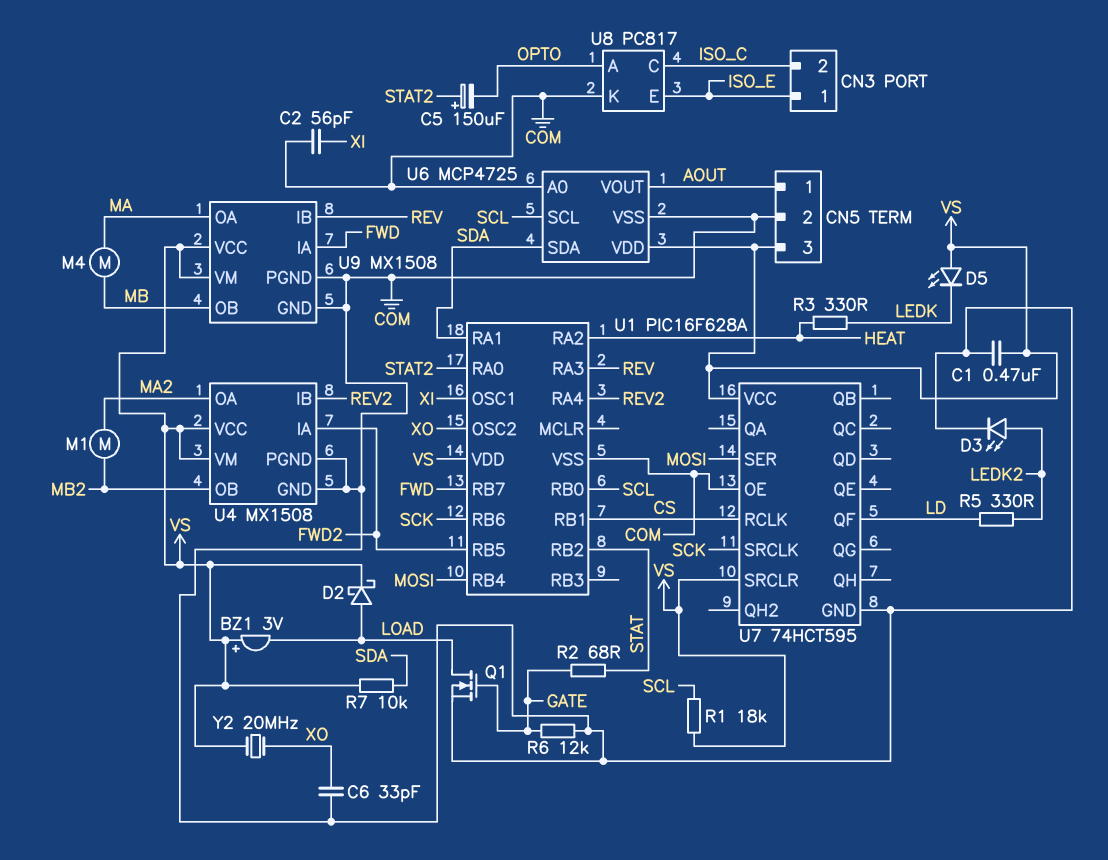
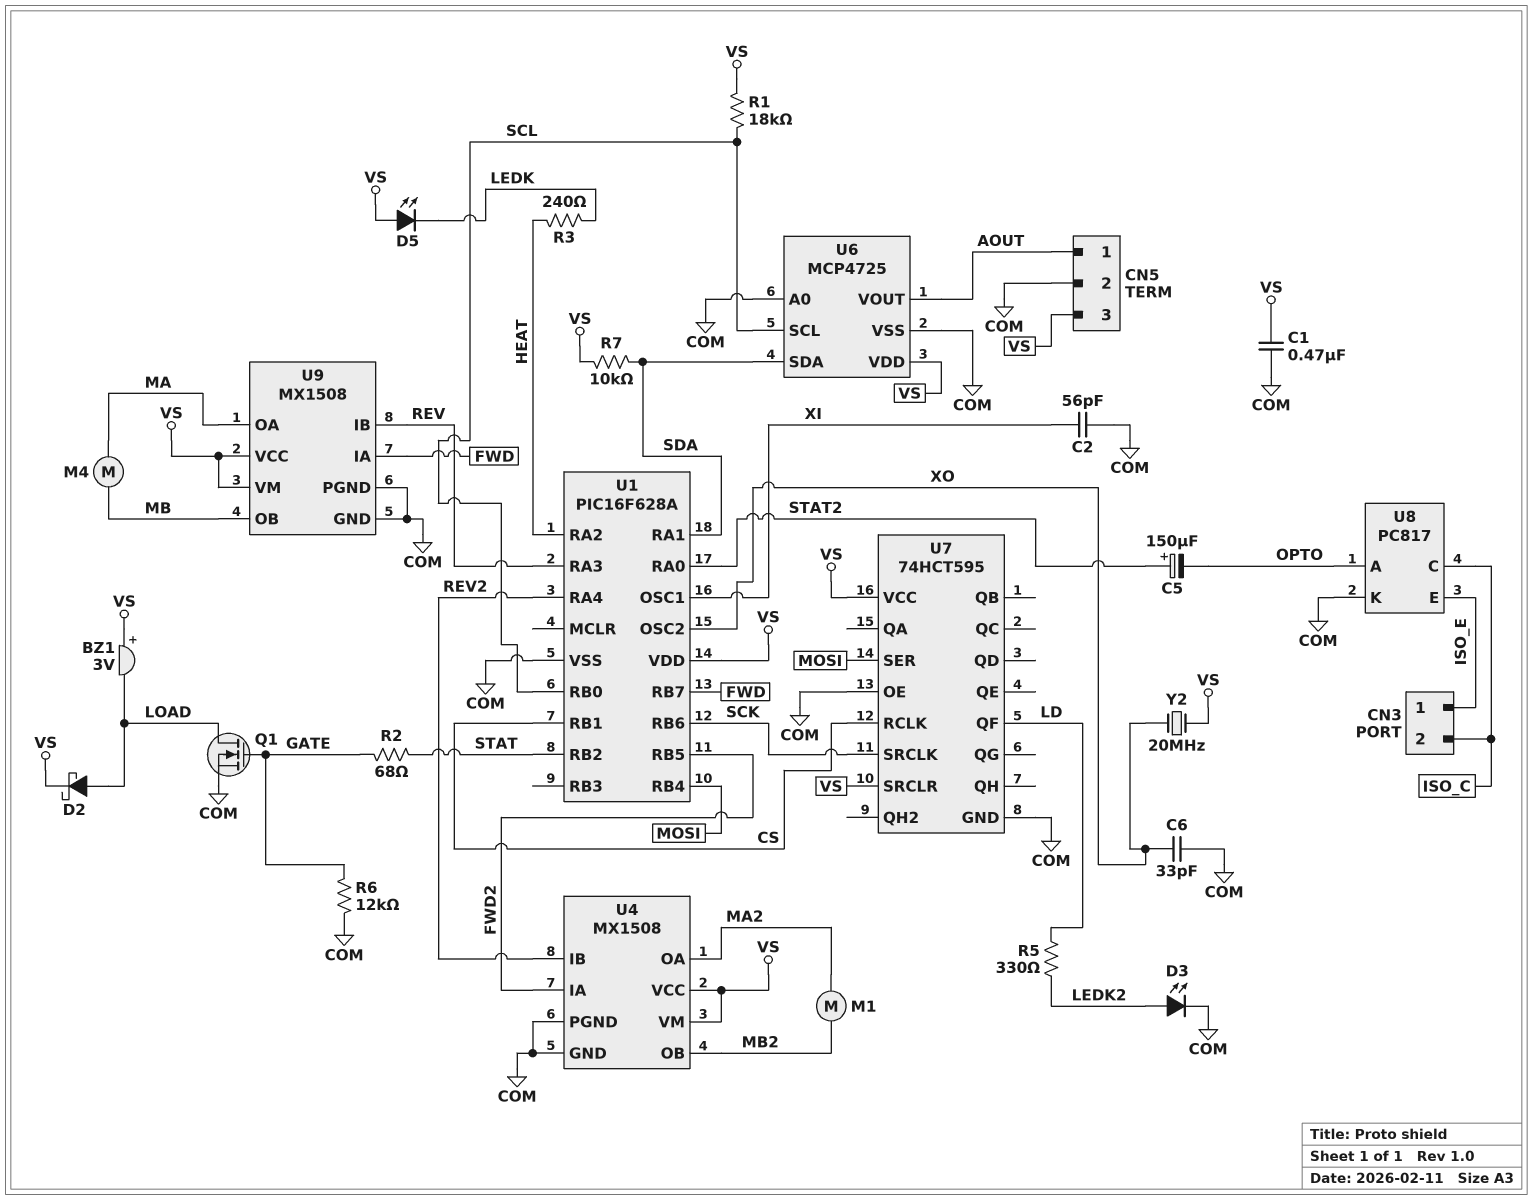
R3: 330 (HEAT, LEDK) -> 240 (HEAT, LEDK)

